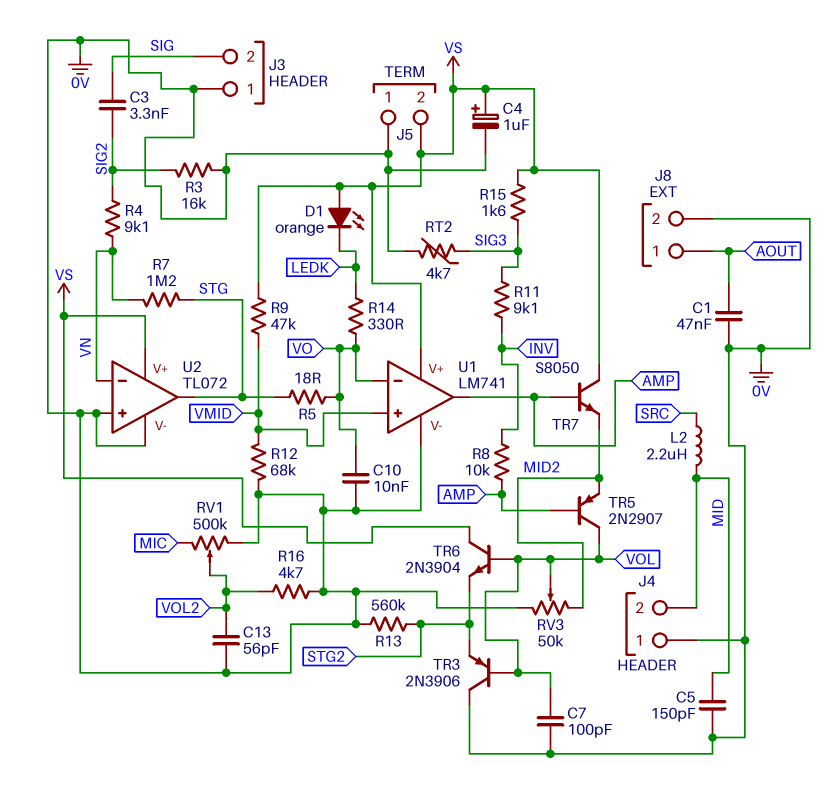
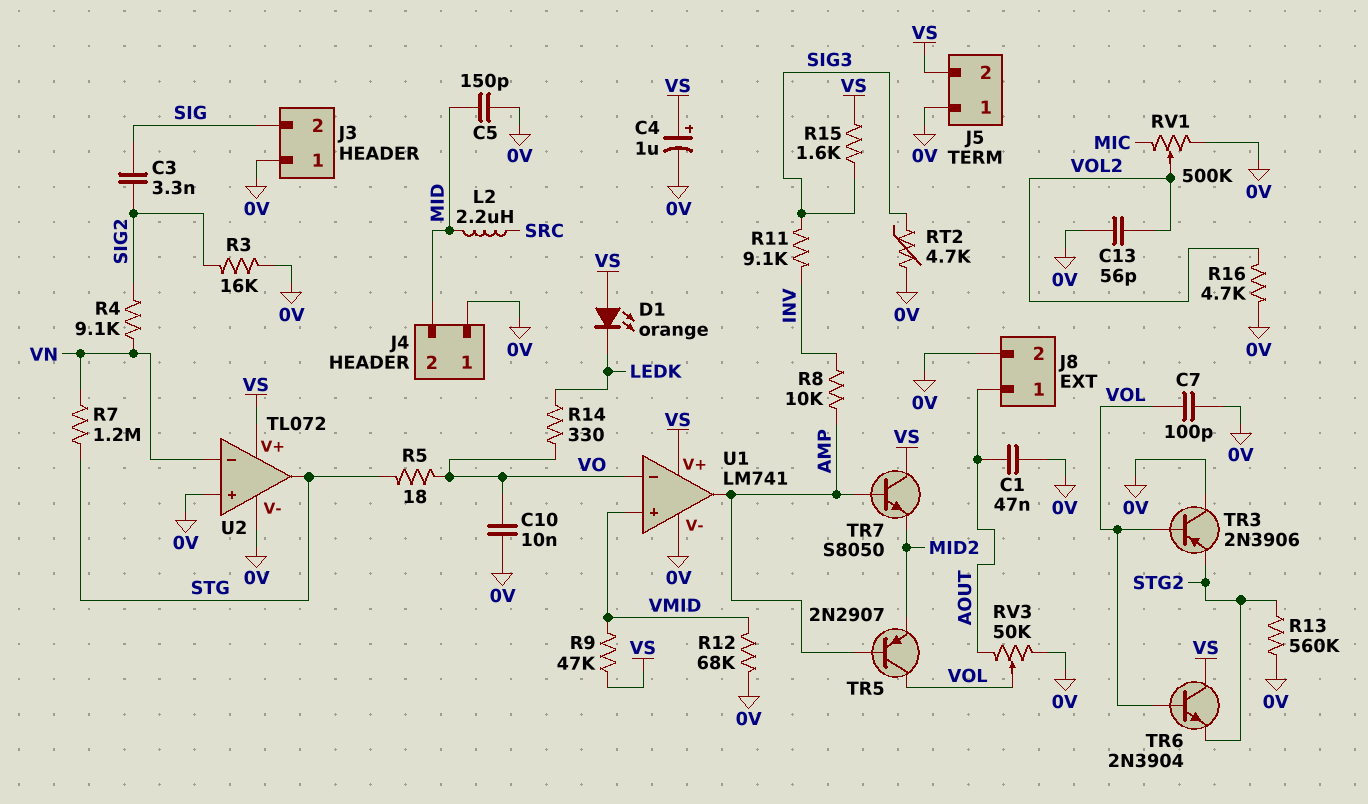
RV3: 50k (0V, MID2, wiper VOL) -> 50k (0V, AOUT, wiper VOL)

